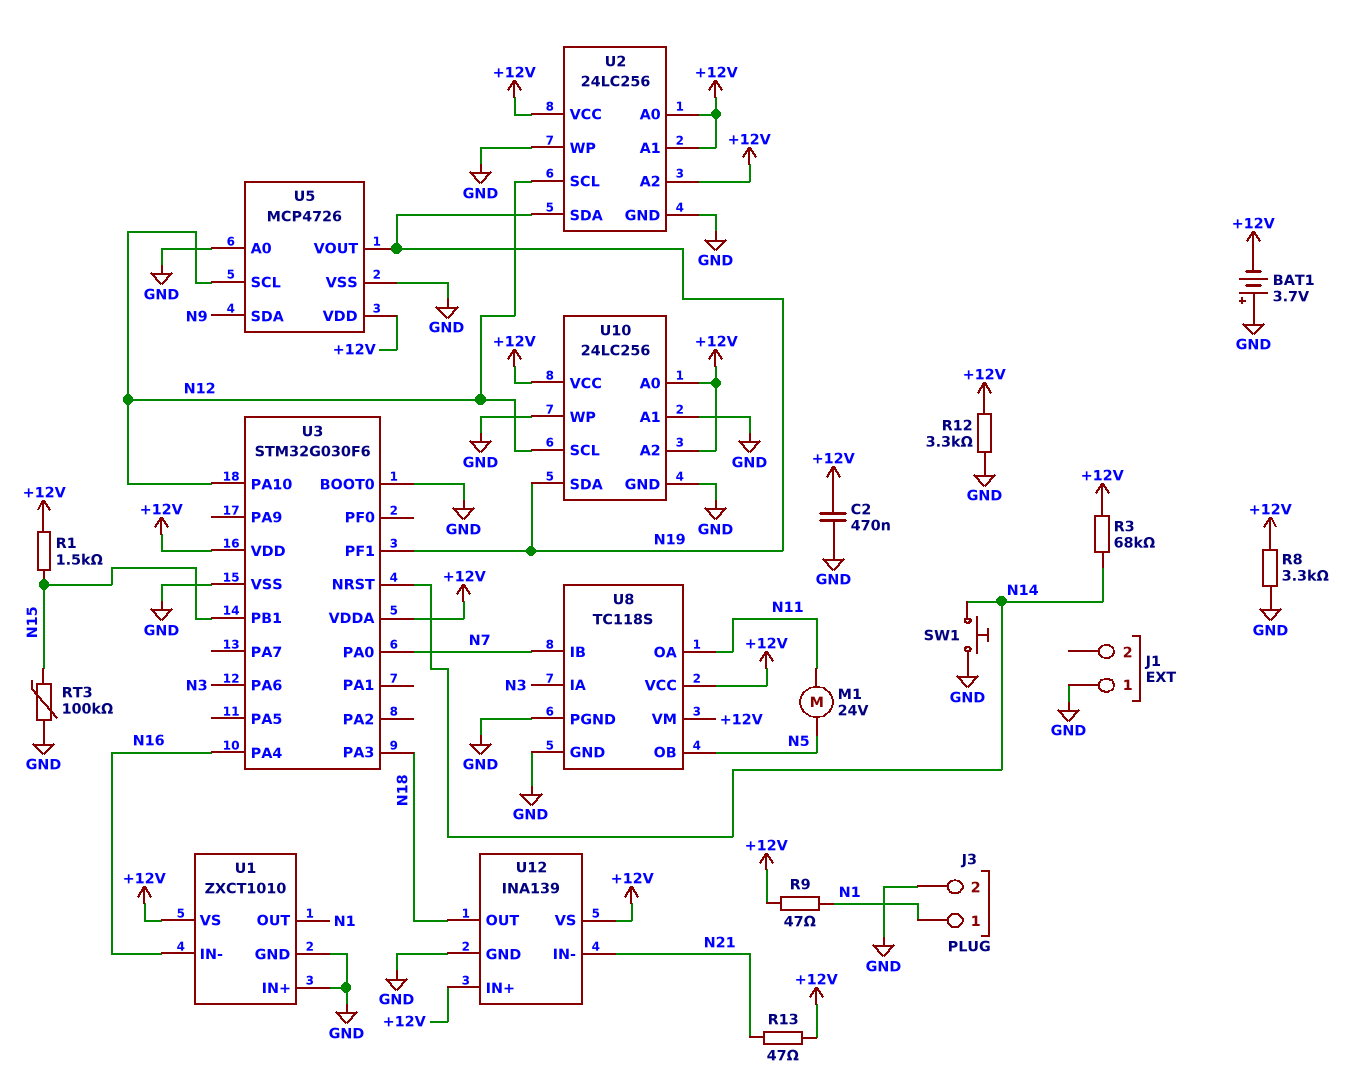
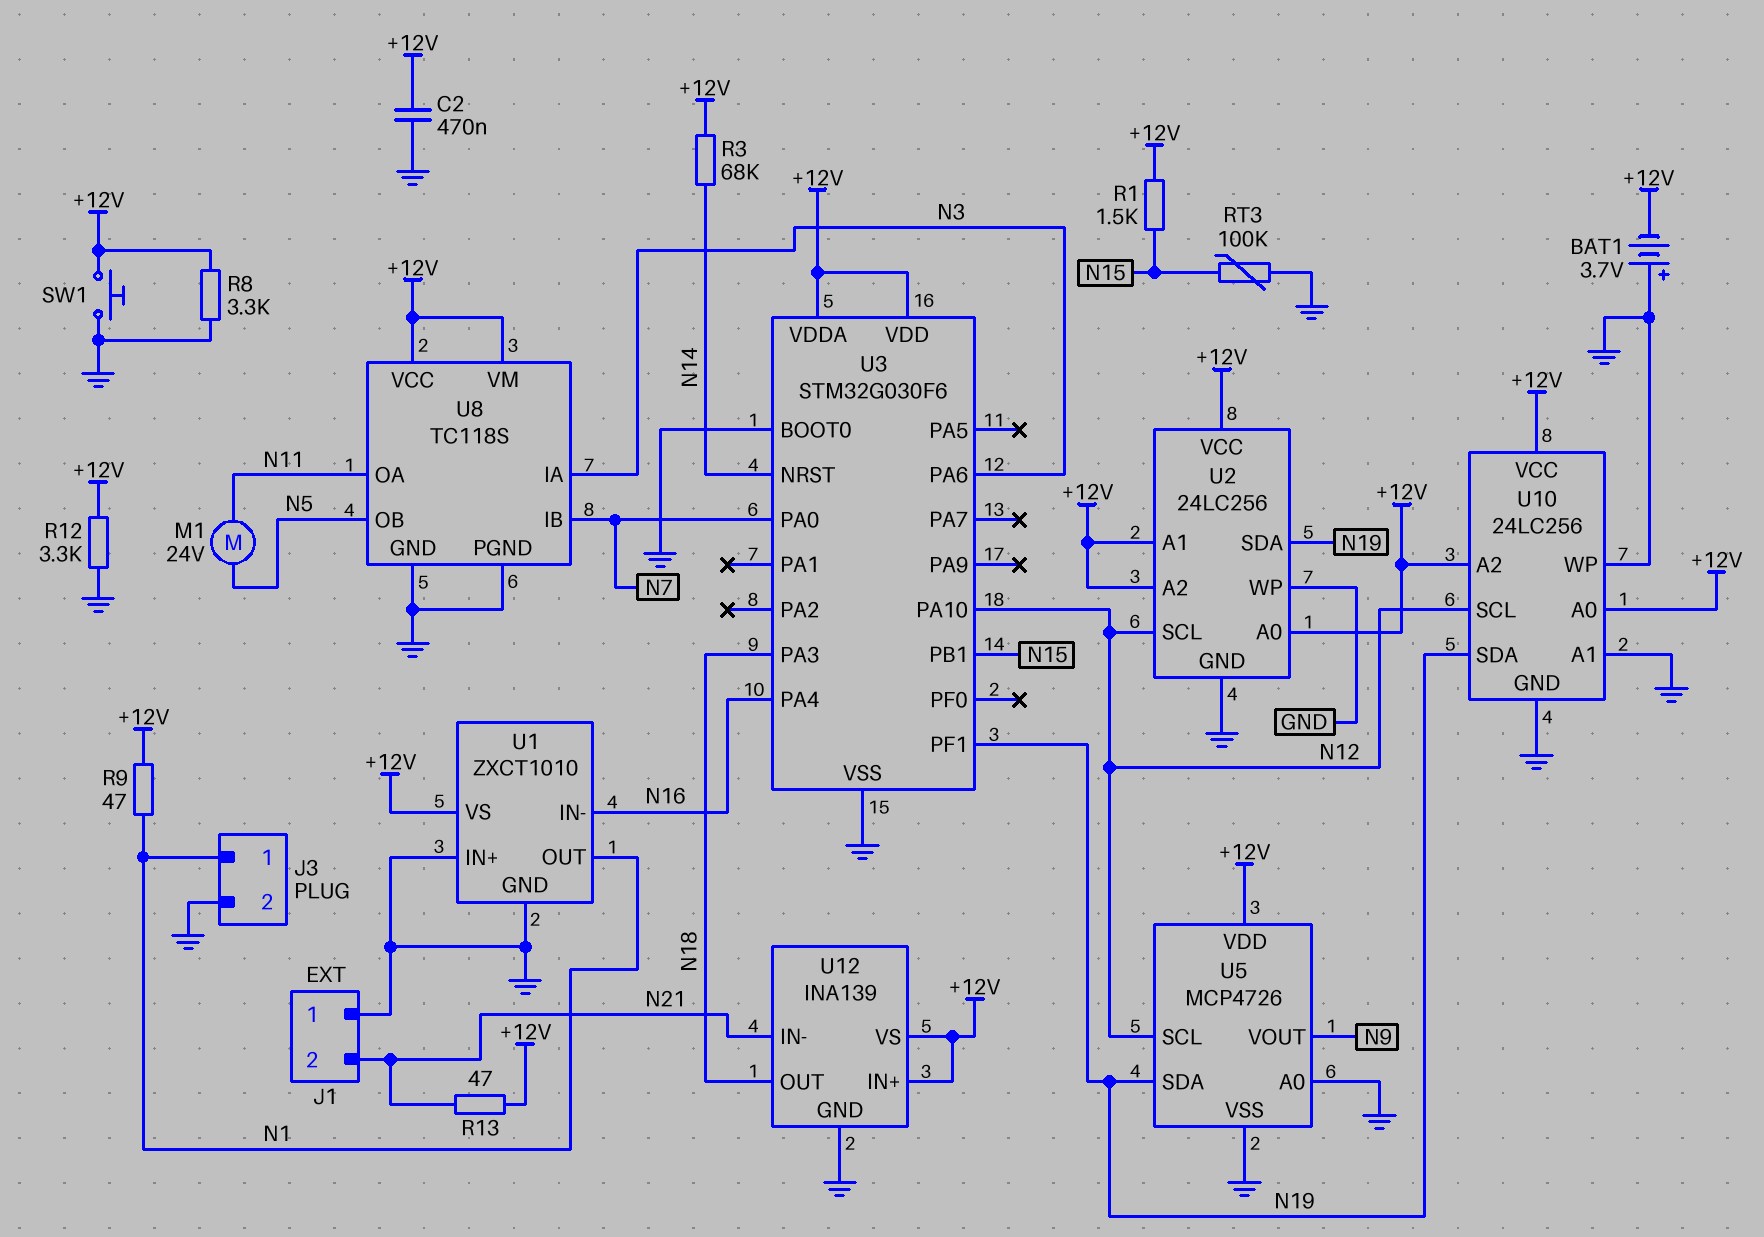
J1 pin 2: none -> N21
SW1: button (GND, N14) -> button (+12V, GND)
U5 pin SDA: N9 -> N19
U5 pin VOUT: N19 -> N9

